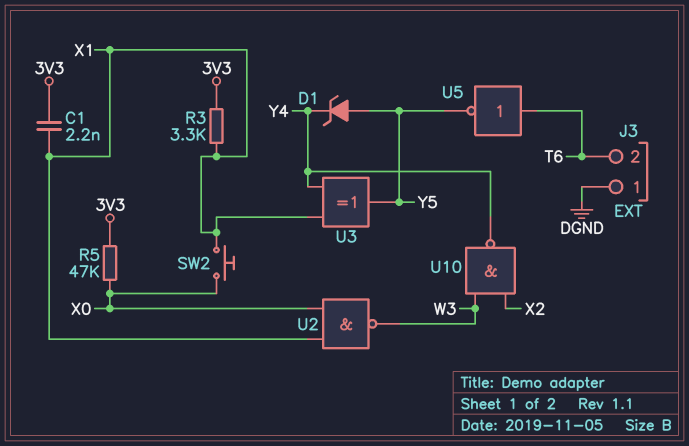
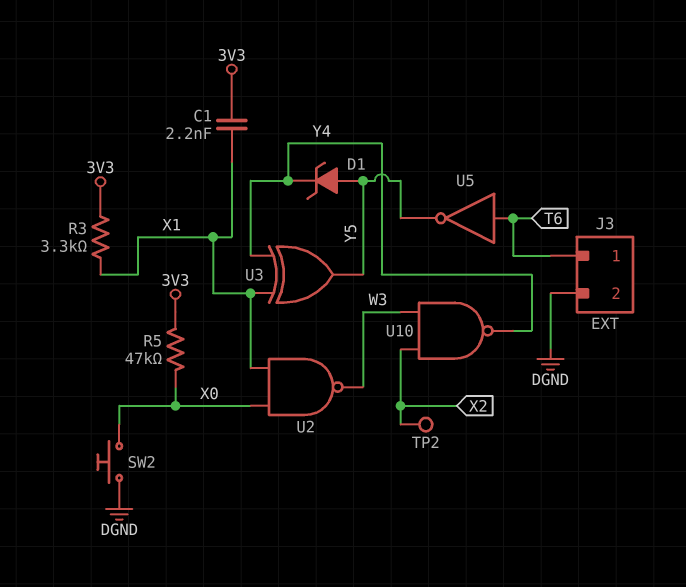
J3 pin 1: DGND -> T6
J3 pin 2: T6 -> DGND
SW2: button (X0, X1) -> button (DGND, X0)
TP2: none -> test point (X2)

